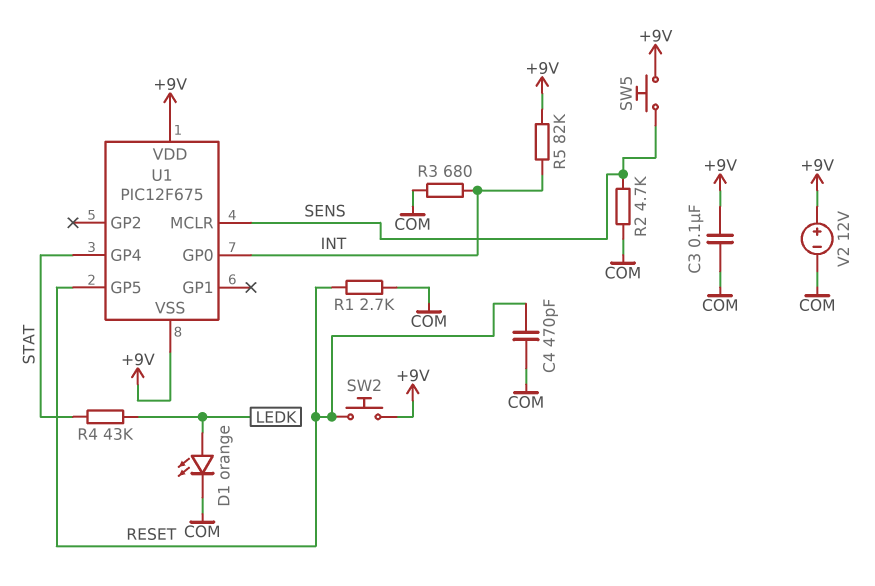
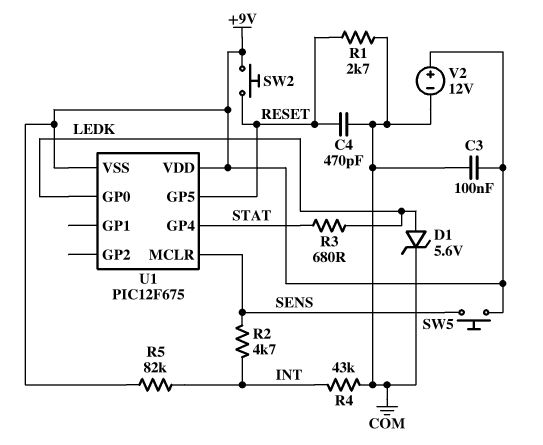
D1: LED orange (A LEDK, K COM) -> zener 5.6V (A LEDK, K COM)
R2: 4.7k (COM, SENS) -> 4.7k (INT, SENS)
R3: 680 (COM, INT) -> 680 (LEDK, STAT)
R4: 43k (LEDK, STAT) -> 43k (COM, INT)
U1 pin GP0: INT -> LEDK

